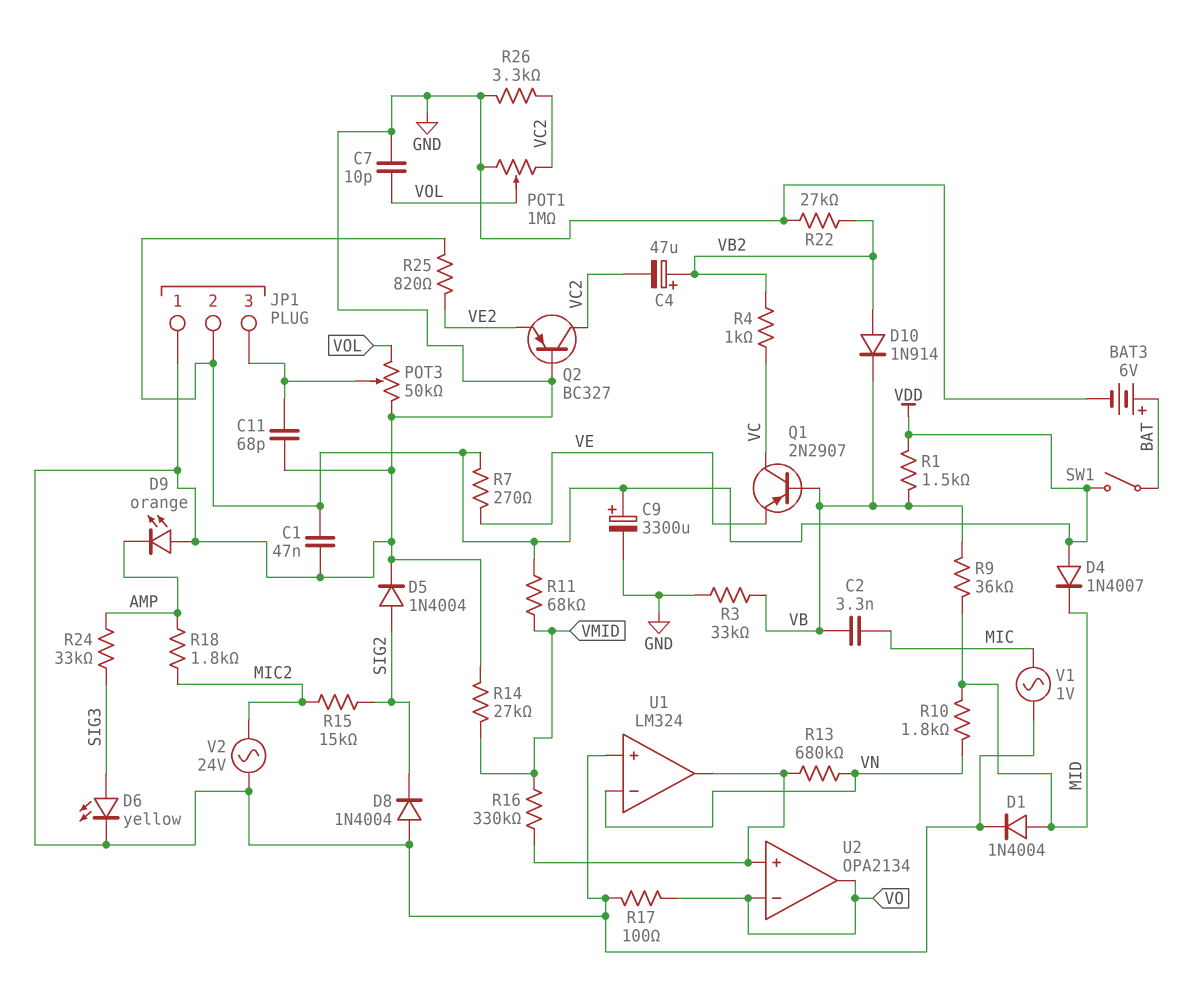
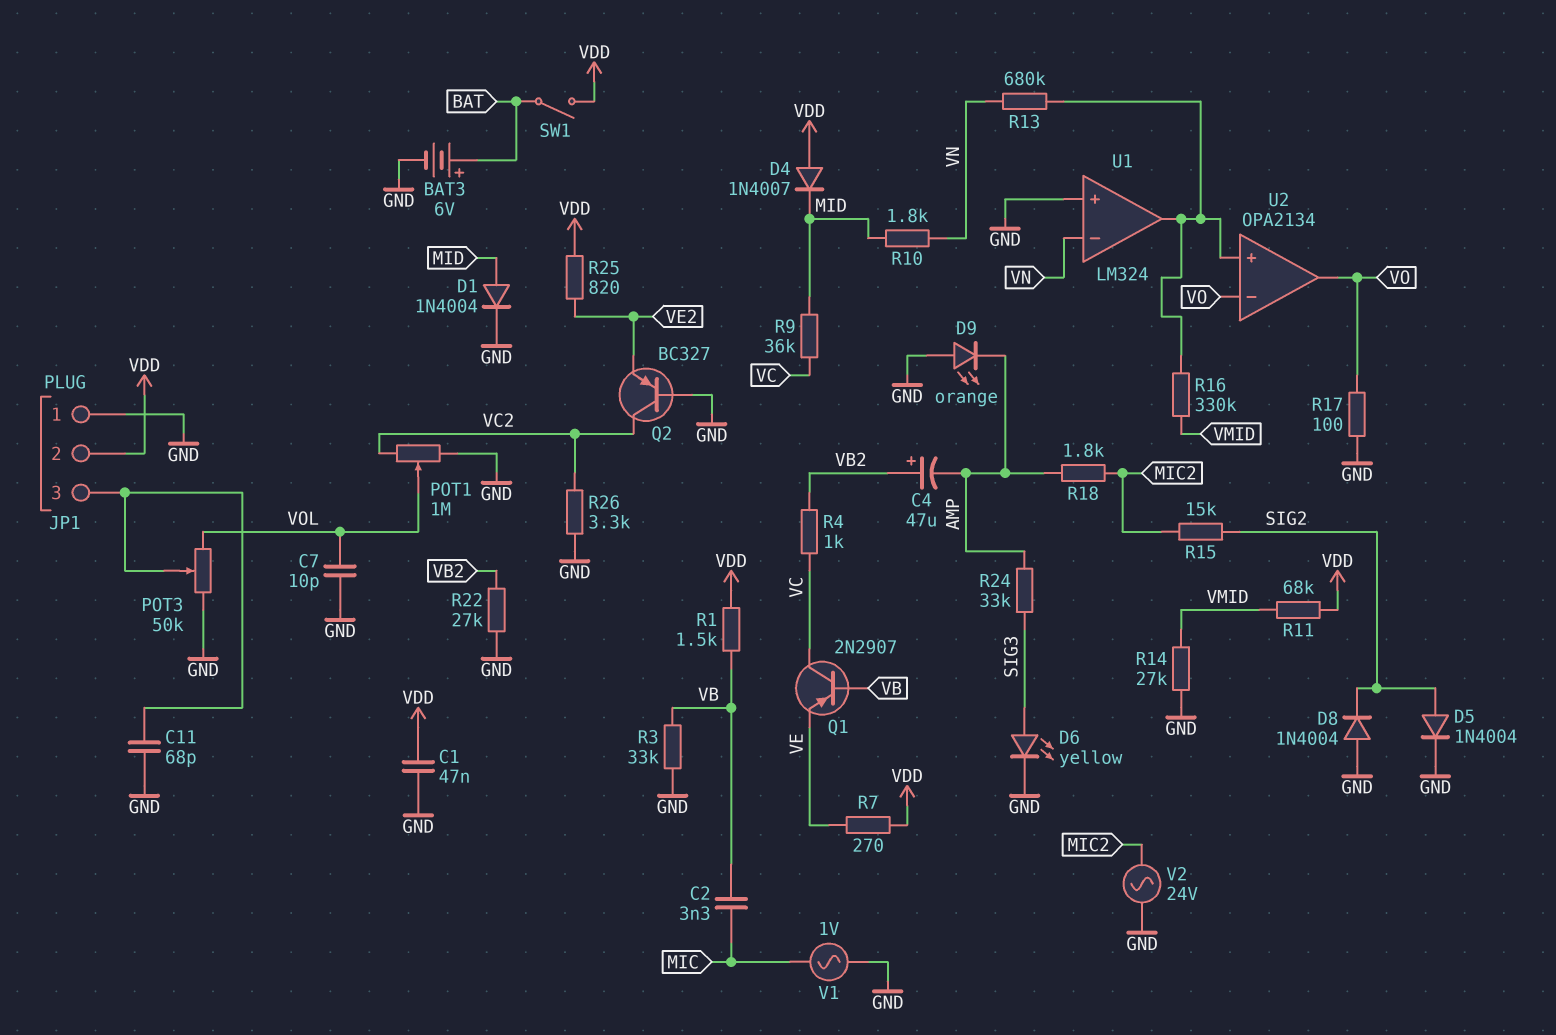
C4: 47uF (plus VB2, minus VC2) -> 47uF (plus VB2, minus AMP)
C9: 3300uF (plus VDD, minus GND) -> none
D10: diode 1N914 (A VB2, K VB) -> none
R9: 36k (MID, VB) -> 36k (MID, VC)

